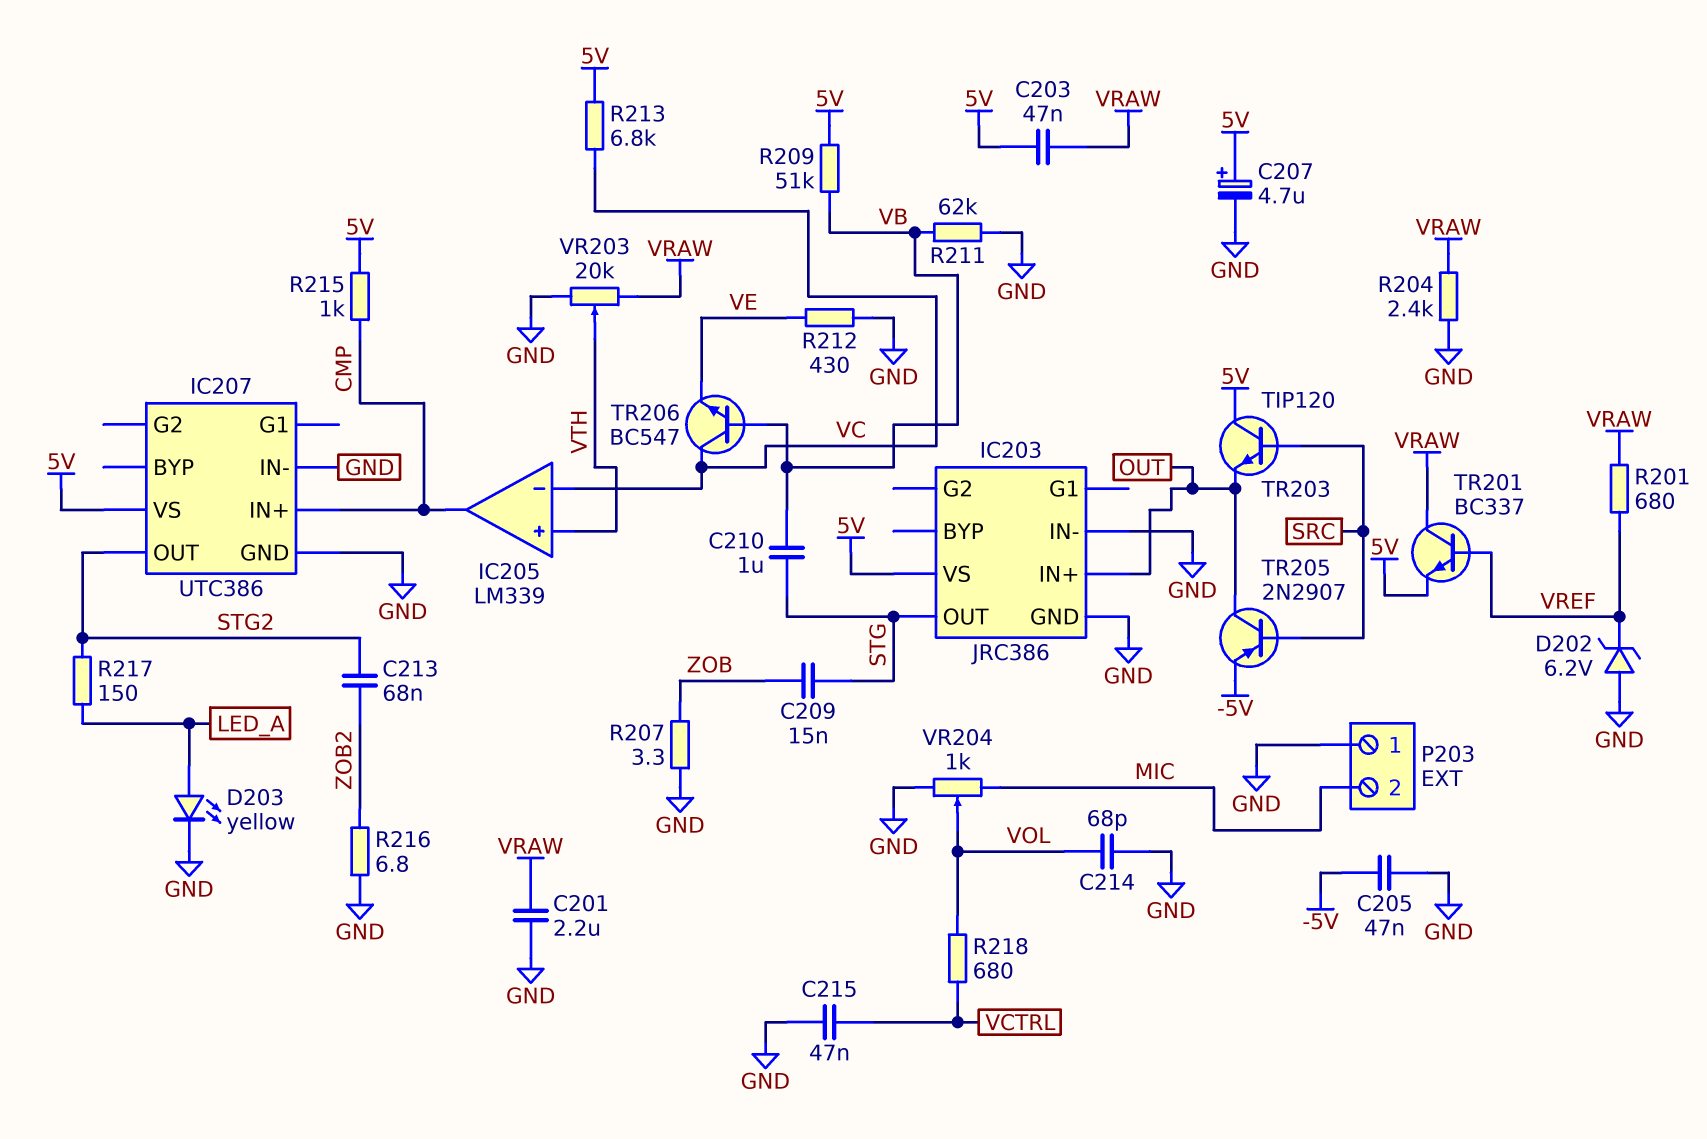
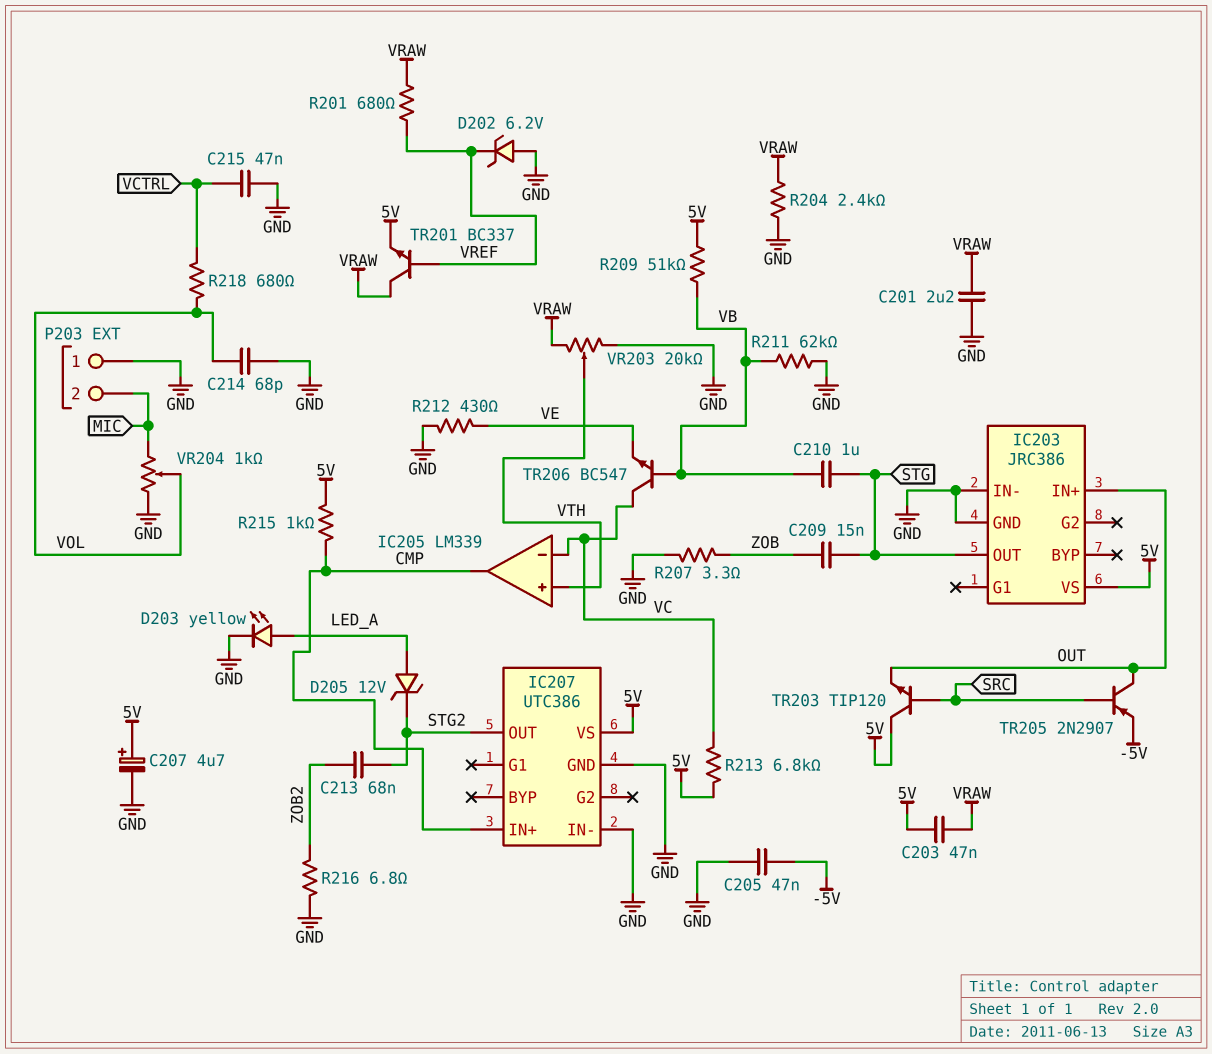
D205: none -> zener 12V (A LED_A, K STG2)
R217: 150 (LED_A, STG2) -> none

